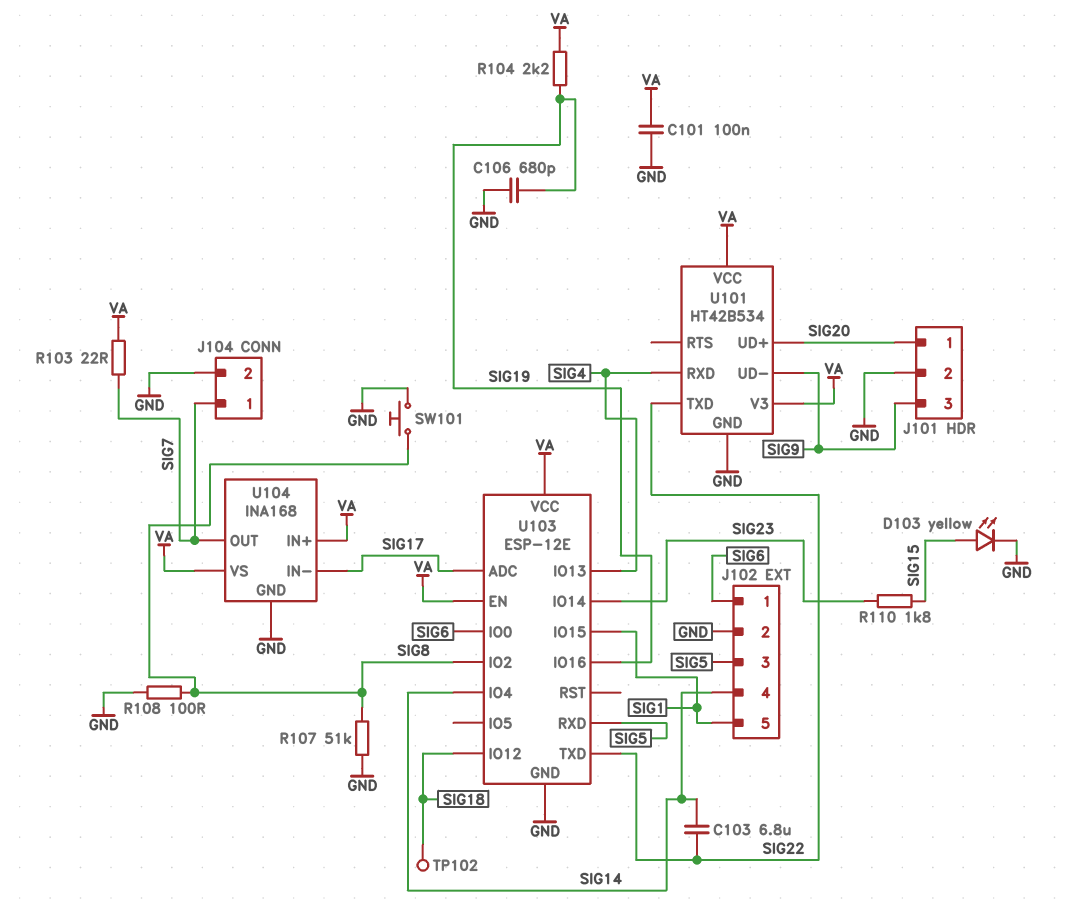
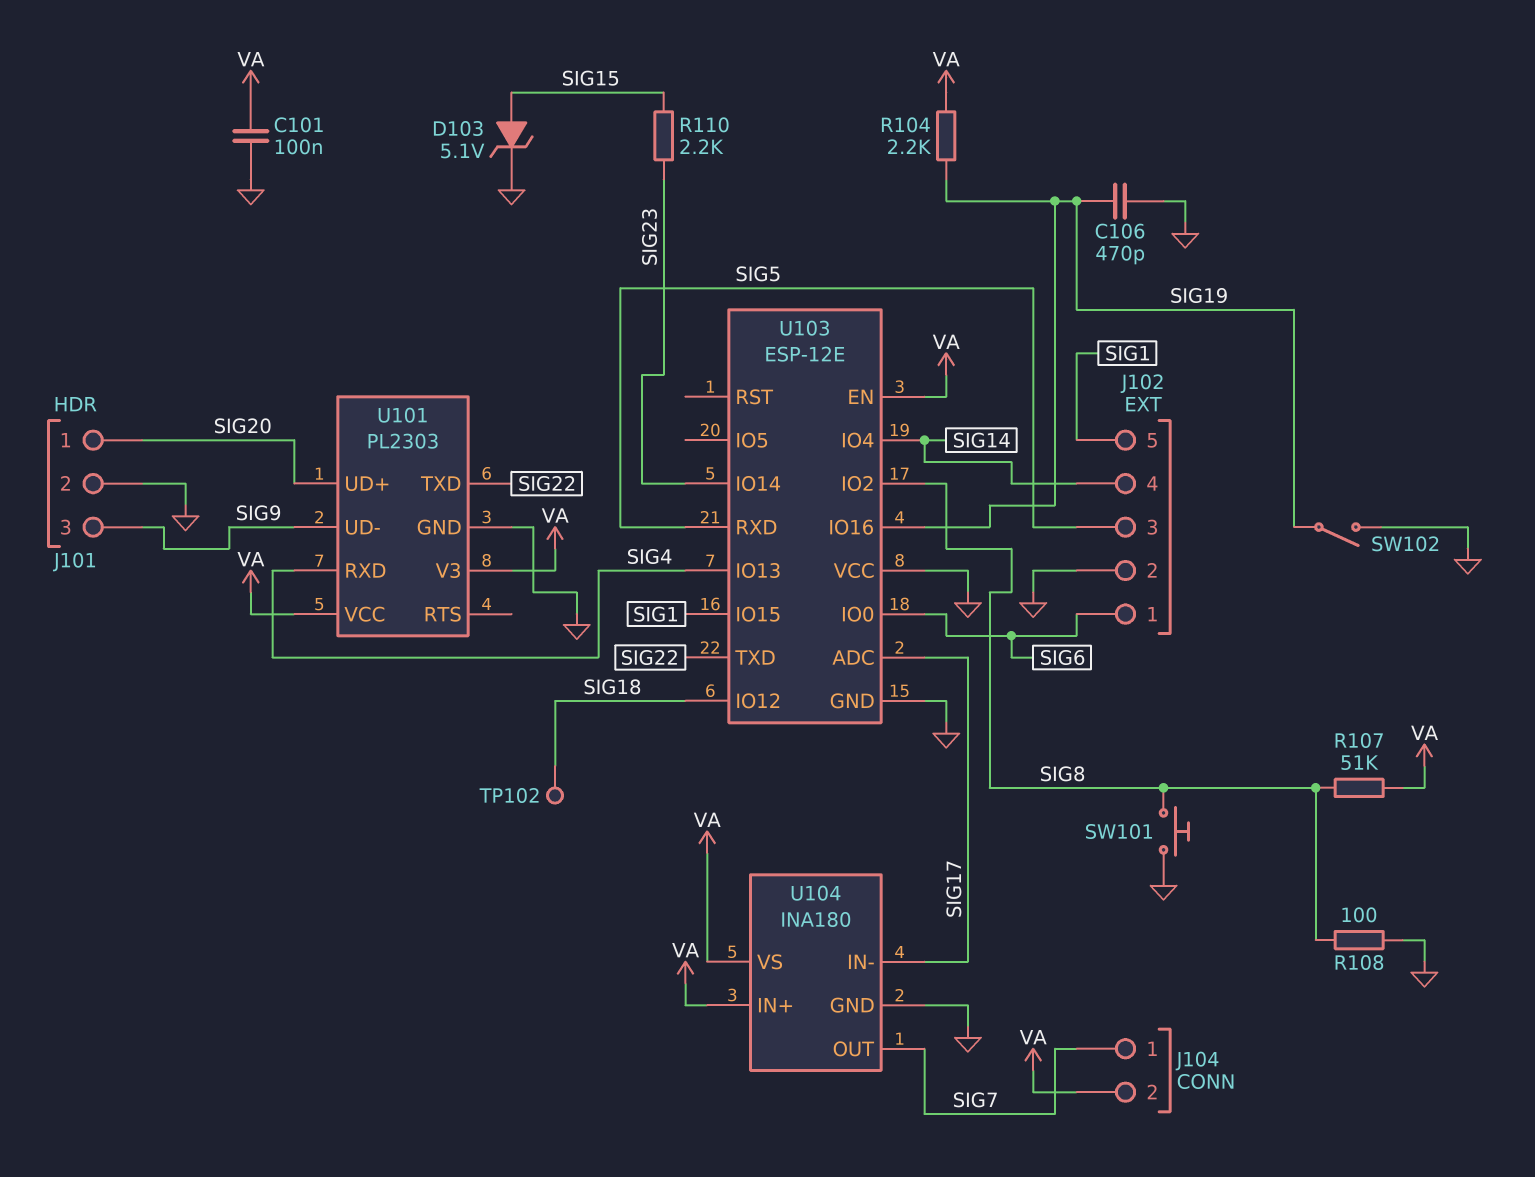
C103: 6.8uF (SIG14, SIG22) -> none
C106: 680pF (GND, SIG19) -> 470pF (GND, SIG19)
D103: LED yellow (A SIG15, K GND) -> zener 5.1V (A SIG15, K GND)
J104 pin 2: GND -> VA
R103: 22 (SIG7, VA) -> none
R107: 51k (GND, SIG8) -> 51k (SIG8, VA)
R110: 1.8k (SIG15, SIG23) -> 2.2k (SIG15, SIG23)
SW102: none -> switch (GND, SIG19)
U101: HT42B534 -> PL2303
U103 pin VCC: VA -> GND
U104: INA168 -> INA180

